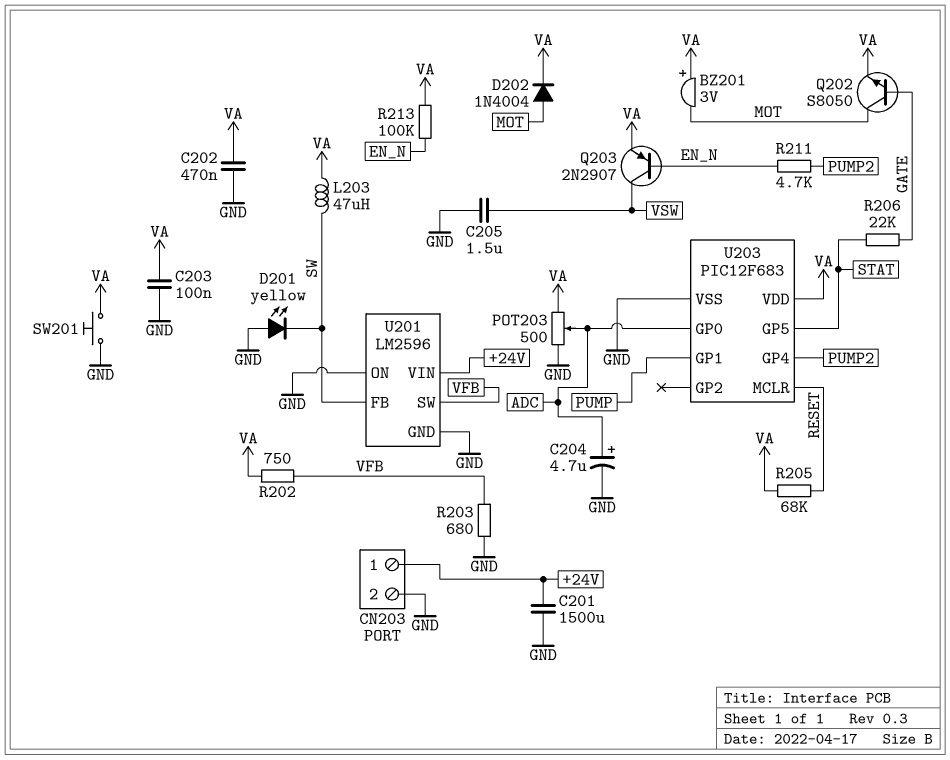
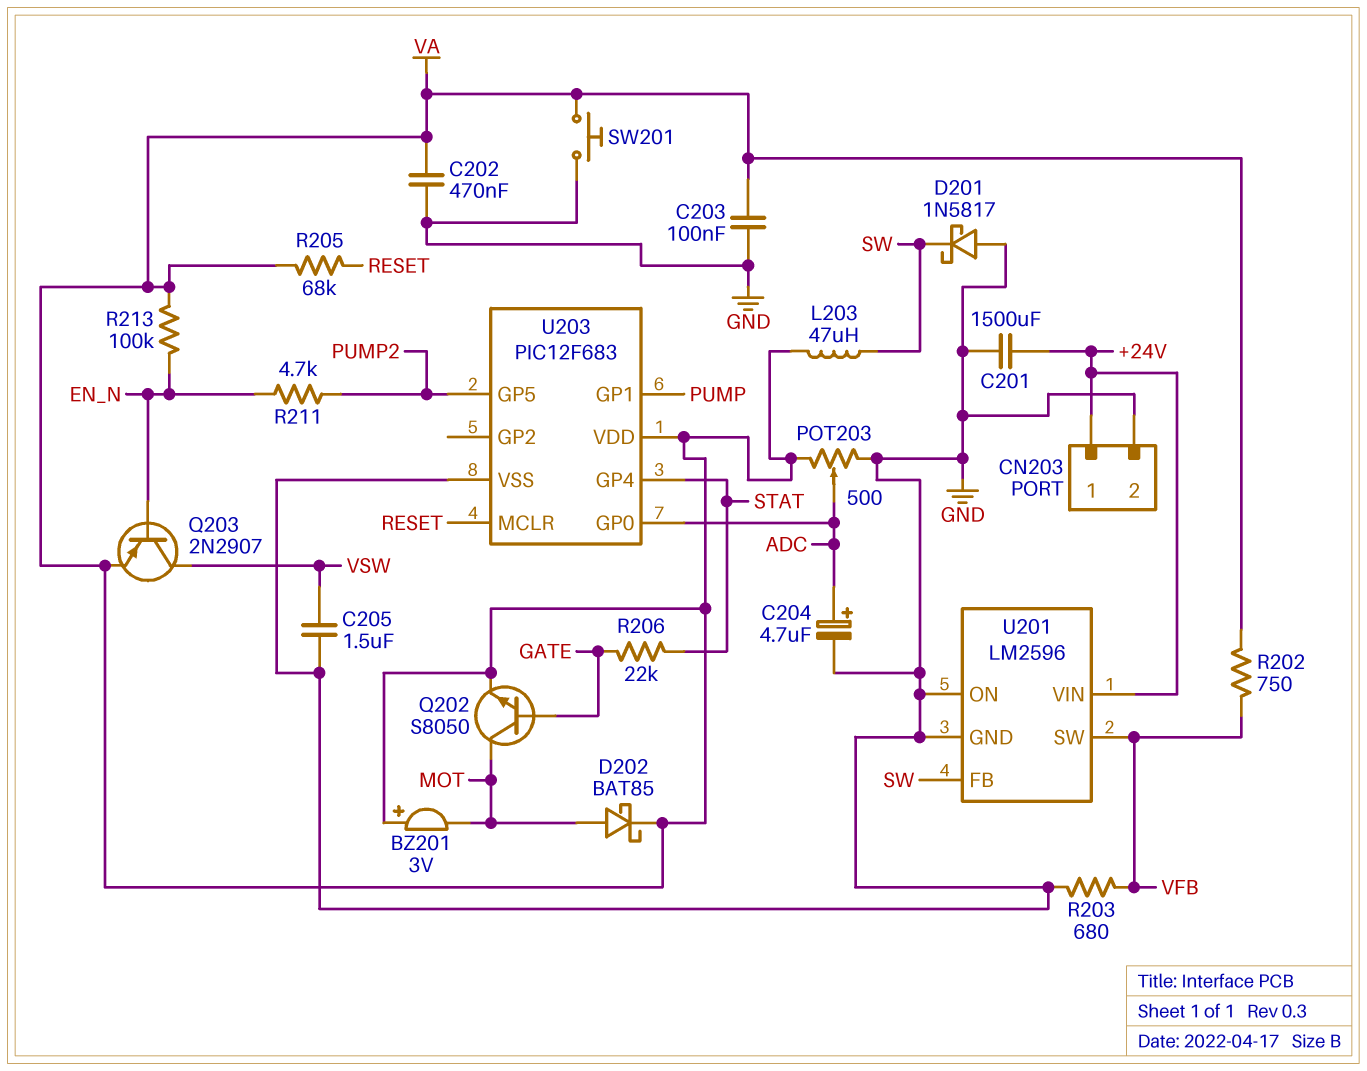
D201: LED yellow (A GND, K SW) -> schottky 1N5817 (A GND, K SW)
D202: diode 1N4004 (A MOT, K VA) -> schottky BAT85 (A MOT, K VA)
U203 pin GP4: PUMP2 -> STAT
U203 pin GP5: STAT -> PUMP2

